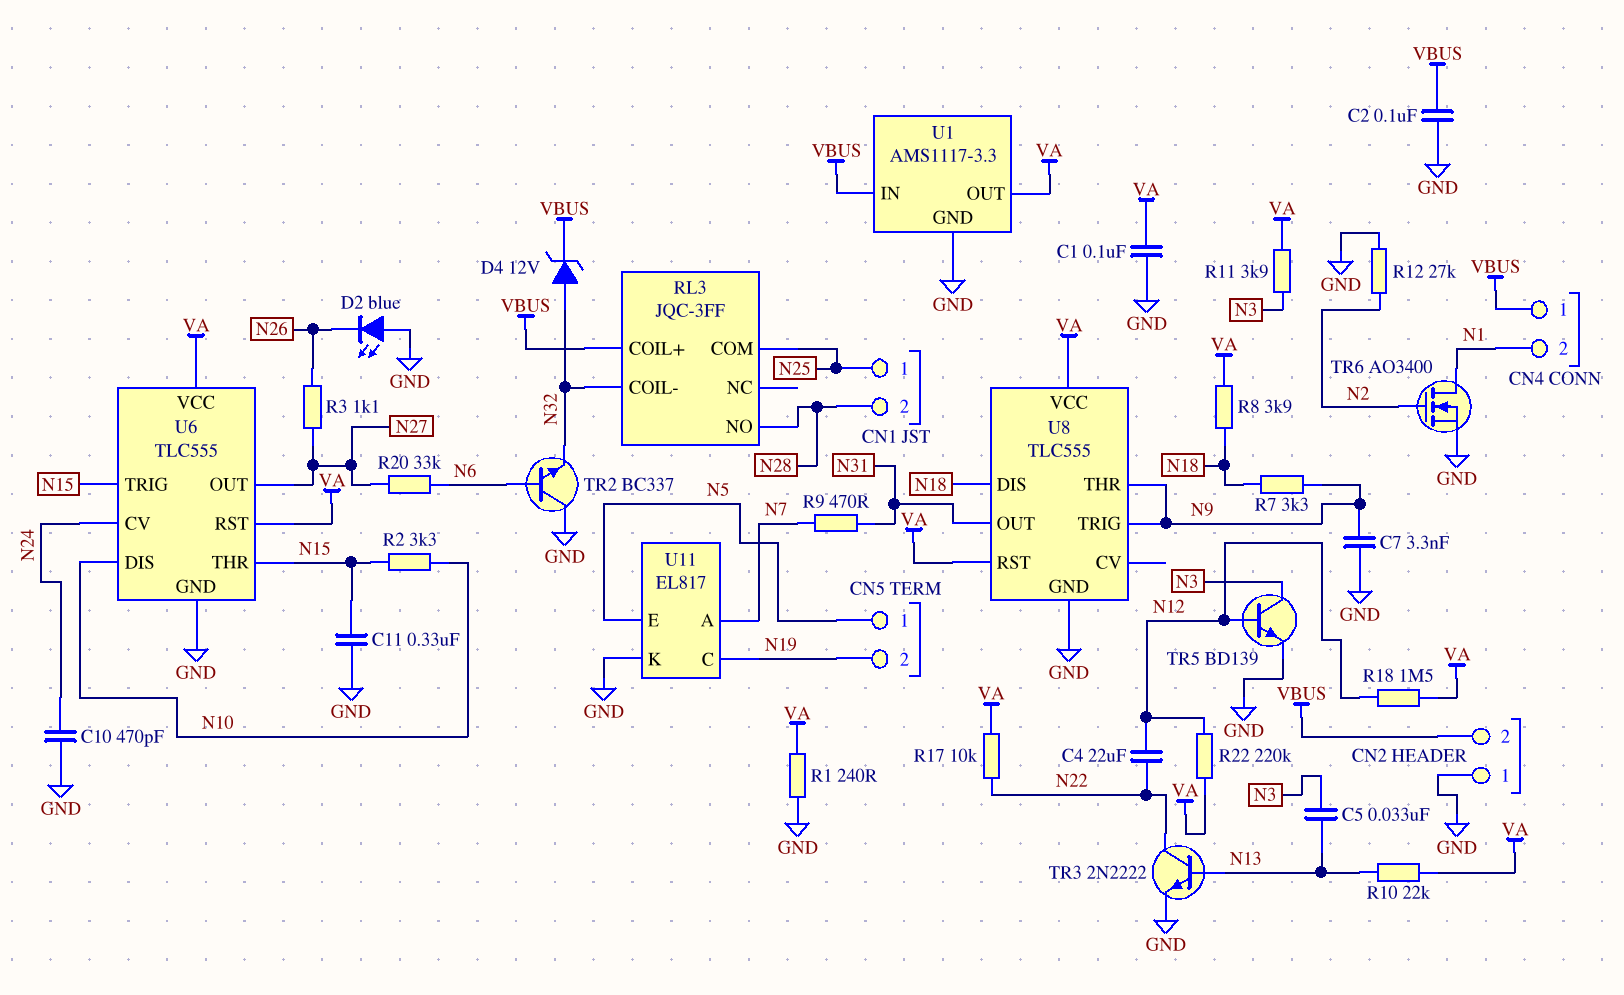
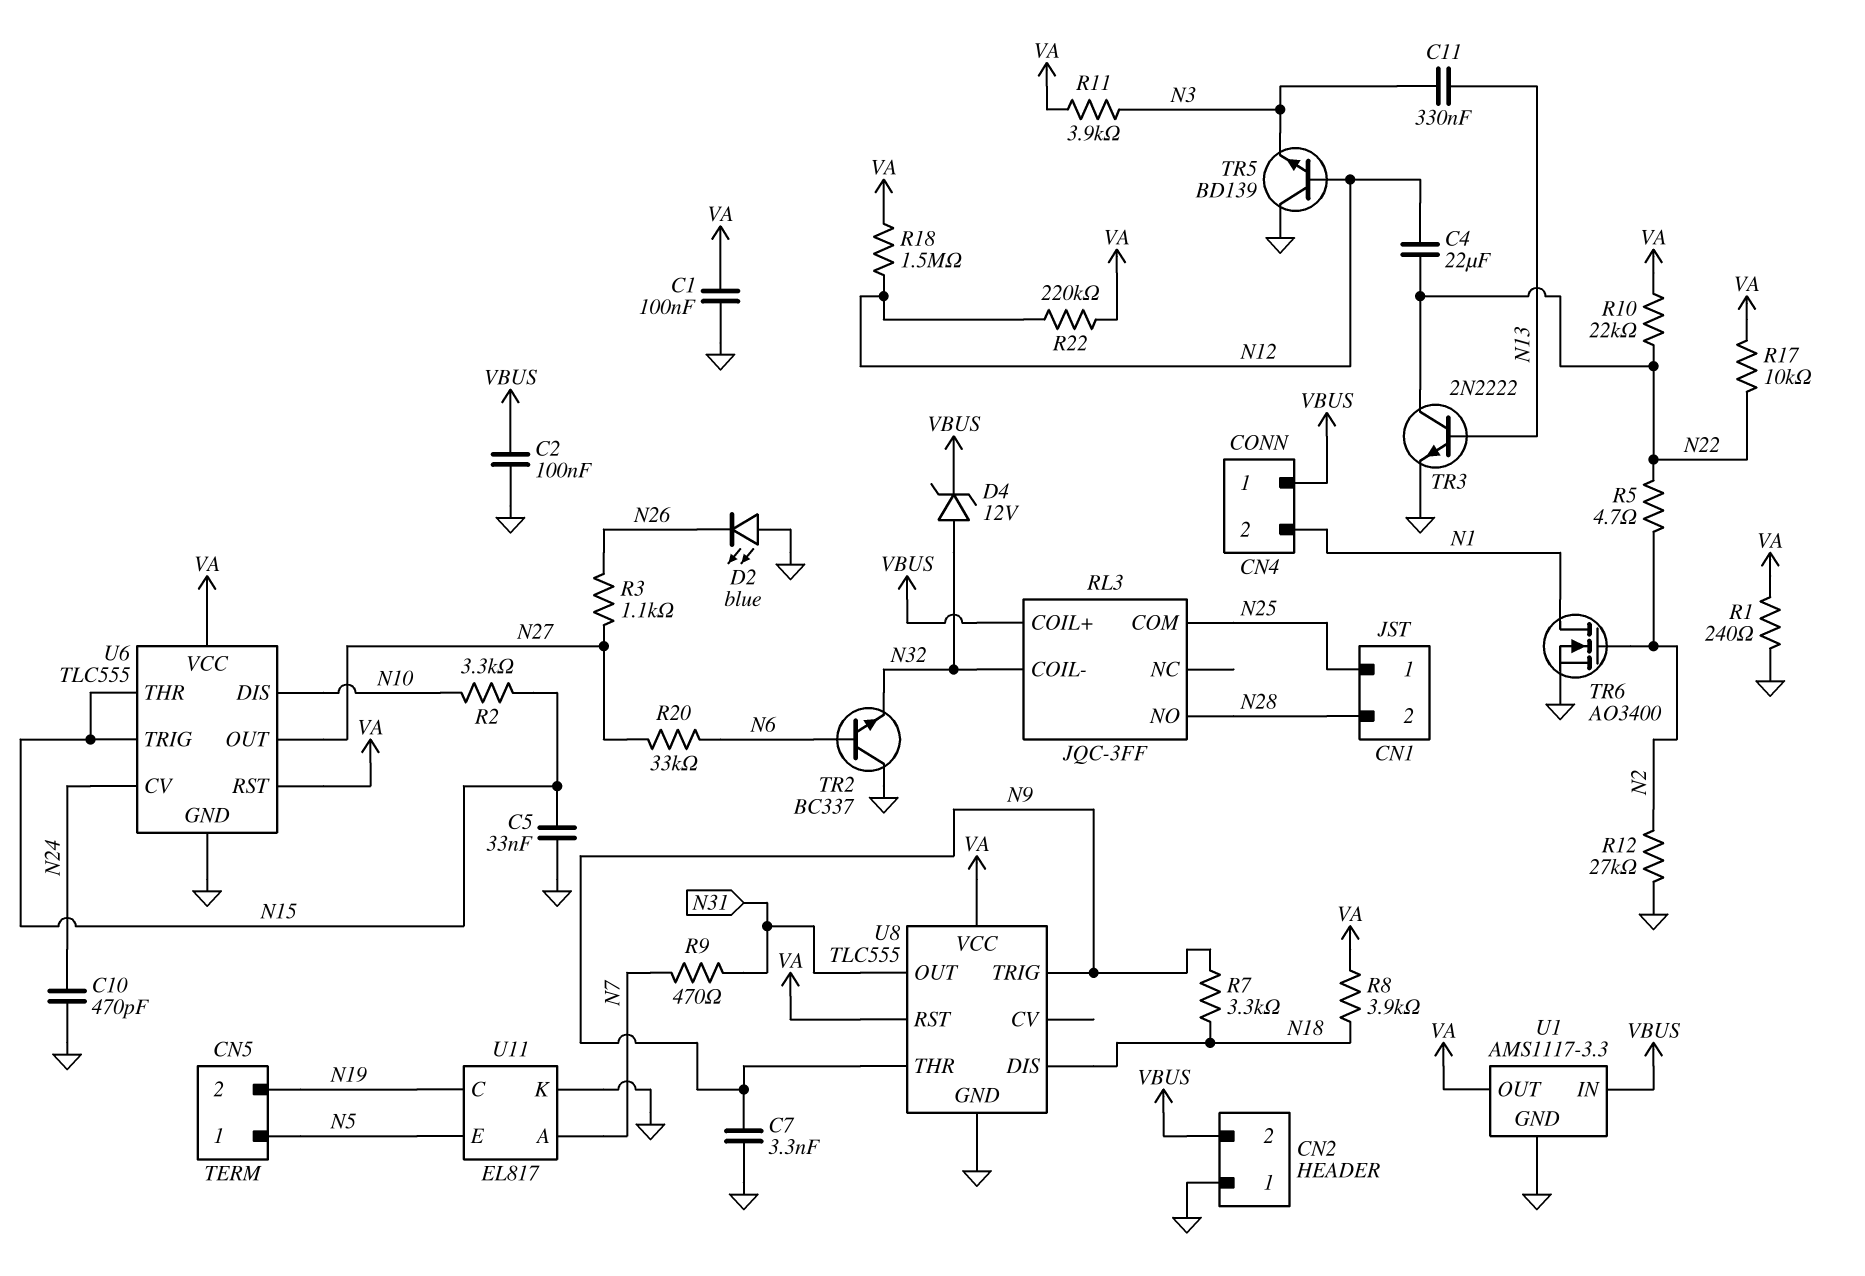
C5: 33nF (N3, N13) -> 33nF (GND, N15)
C11: 330nF (GND, N15) -> 330nF (N3, N13)
R5: none -> 4.7 (N2, N22)
R10: 22k (N13, VA) -> 22k (N22, VA)
TR5: NPN BD139 (B N12, C N3, E GND) -> NPN BD139 (B N12, C GND, E N3)

